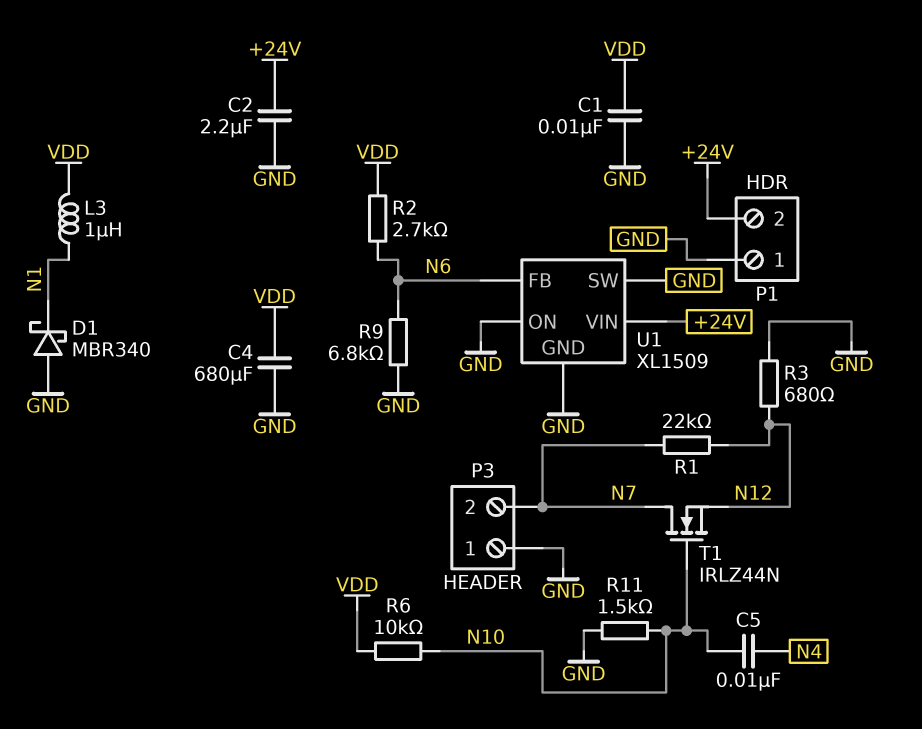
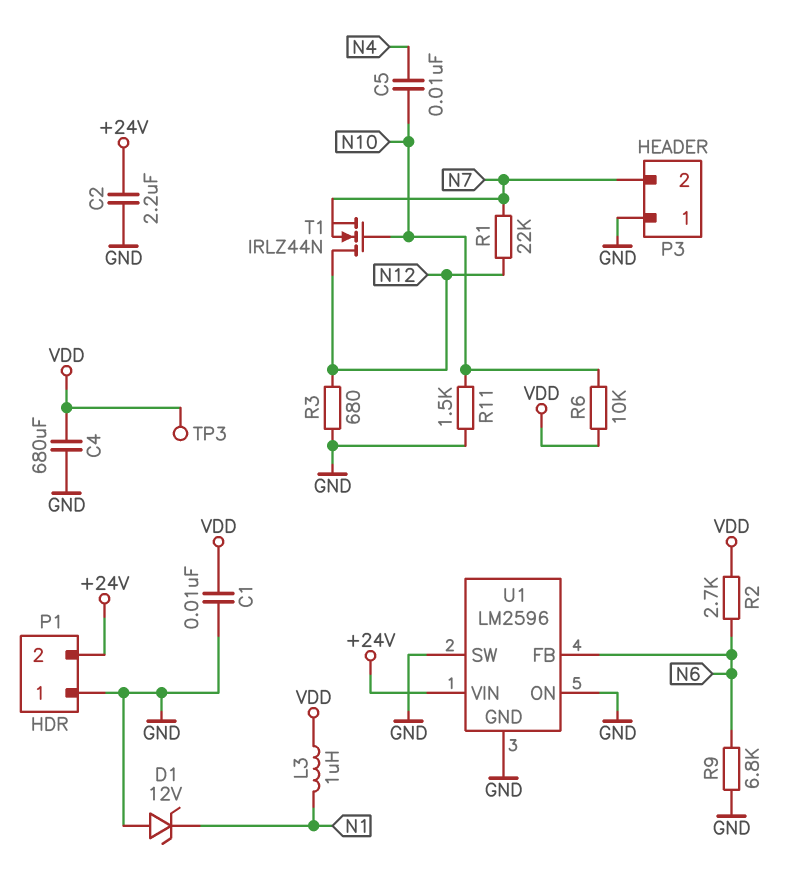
D1: schottky MBR340 (A GND, K N1) -> zener 12V (A GND, K N1)
T1: NMOS IRLZ44N (G N10, D N7, S N12) -> NMOS IRLZ44N (G N10, D N12, S N7)
TP3: none -> test point (VDD)
U1: XL1509 -> LM2596

